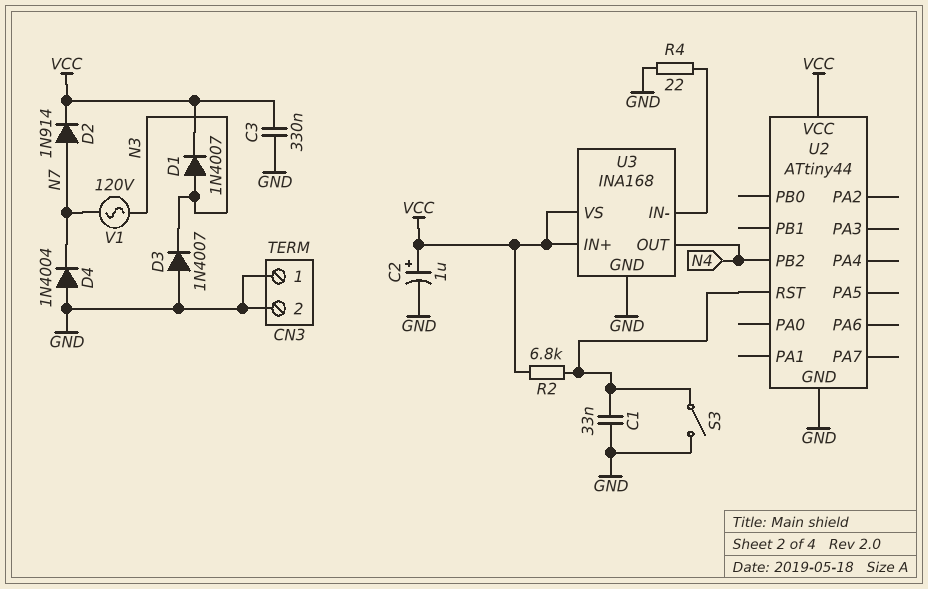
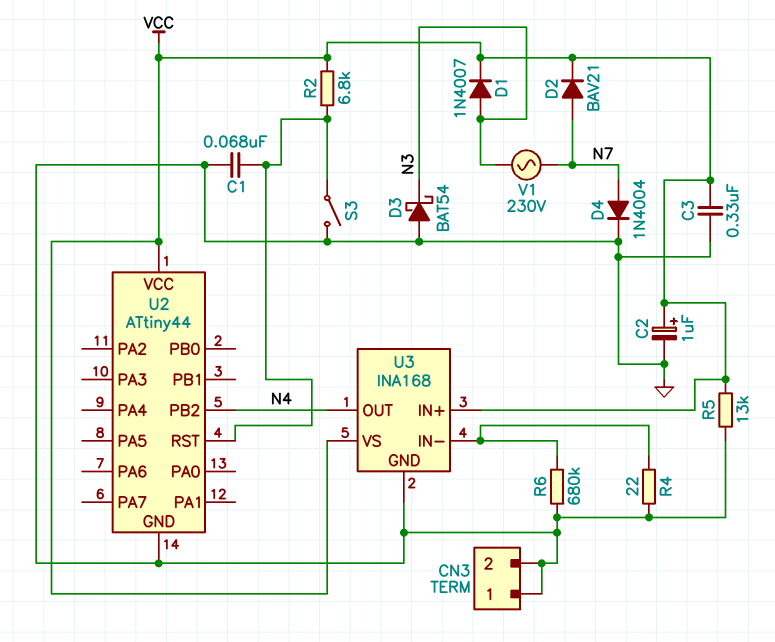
C1: 33nF (GND, U2/RST) -> 68nF (GND, U2/RST)
D2: diode 1N914 (A N7, K VCC) -> diode BAV21 (A N7, K VCC)
D3: diode 1N4007 (A GND, K N3) -> schottky BAT54 (A GND, K N3)
D4: diode 1N4004 (A GND, K N7) -> diode 1N4004 (A N7, K GND)
R5: none -> 13k (GND, VCC)
R6: none -> 680k (GND, U3/IN-)
V1: AC 120V (N3, N7) -> AC 230V (N3, N7)

